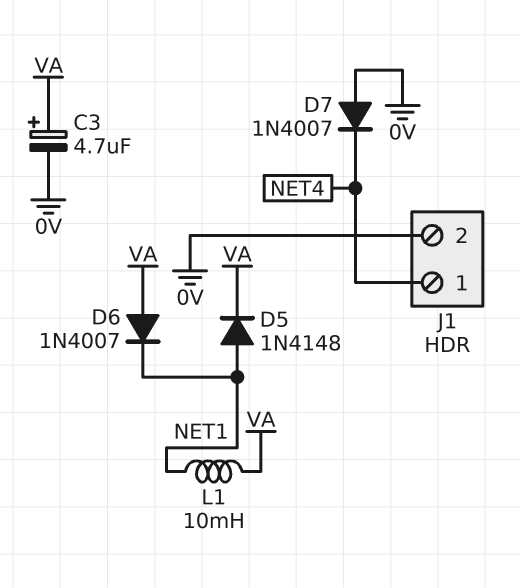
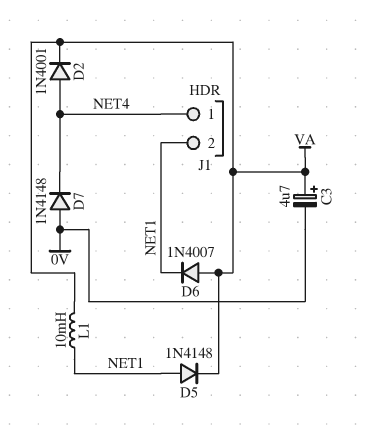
D2: none -> diode 1N4001 (A NET4, K VA)
D7: diode 1N4007 (A 0V, K NET4) -> diode 1N4148 (A 0V, K NET4)
J1 pin 2: 0V -> NET1

